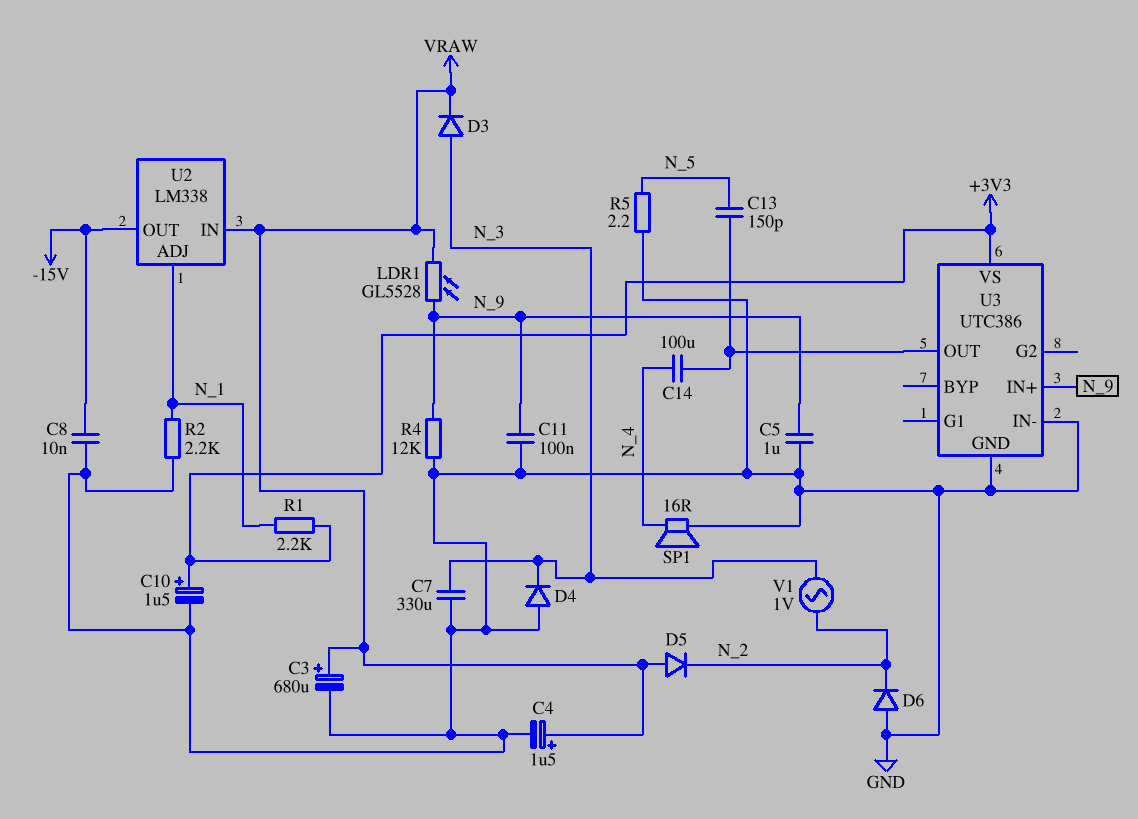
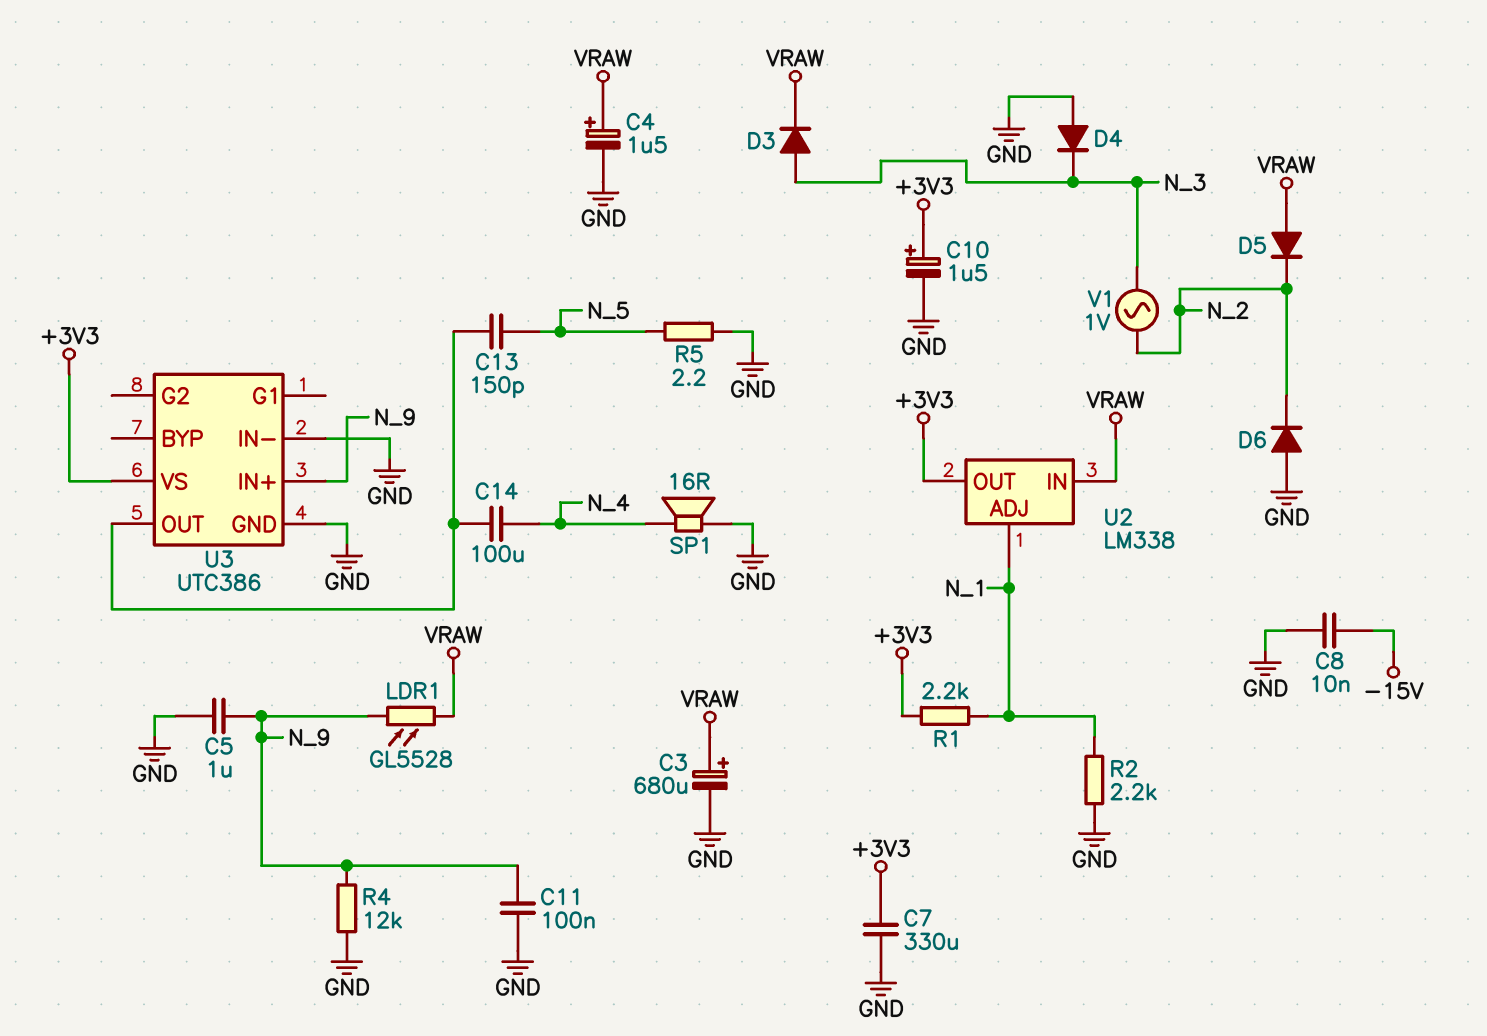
C7: 330uF (GND, N_3) -> 330uF (+3V3, GND)
U2 pin OUT: -15V -> +3V3

